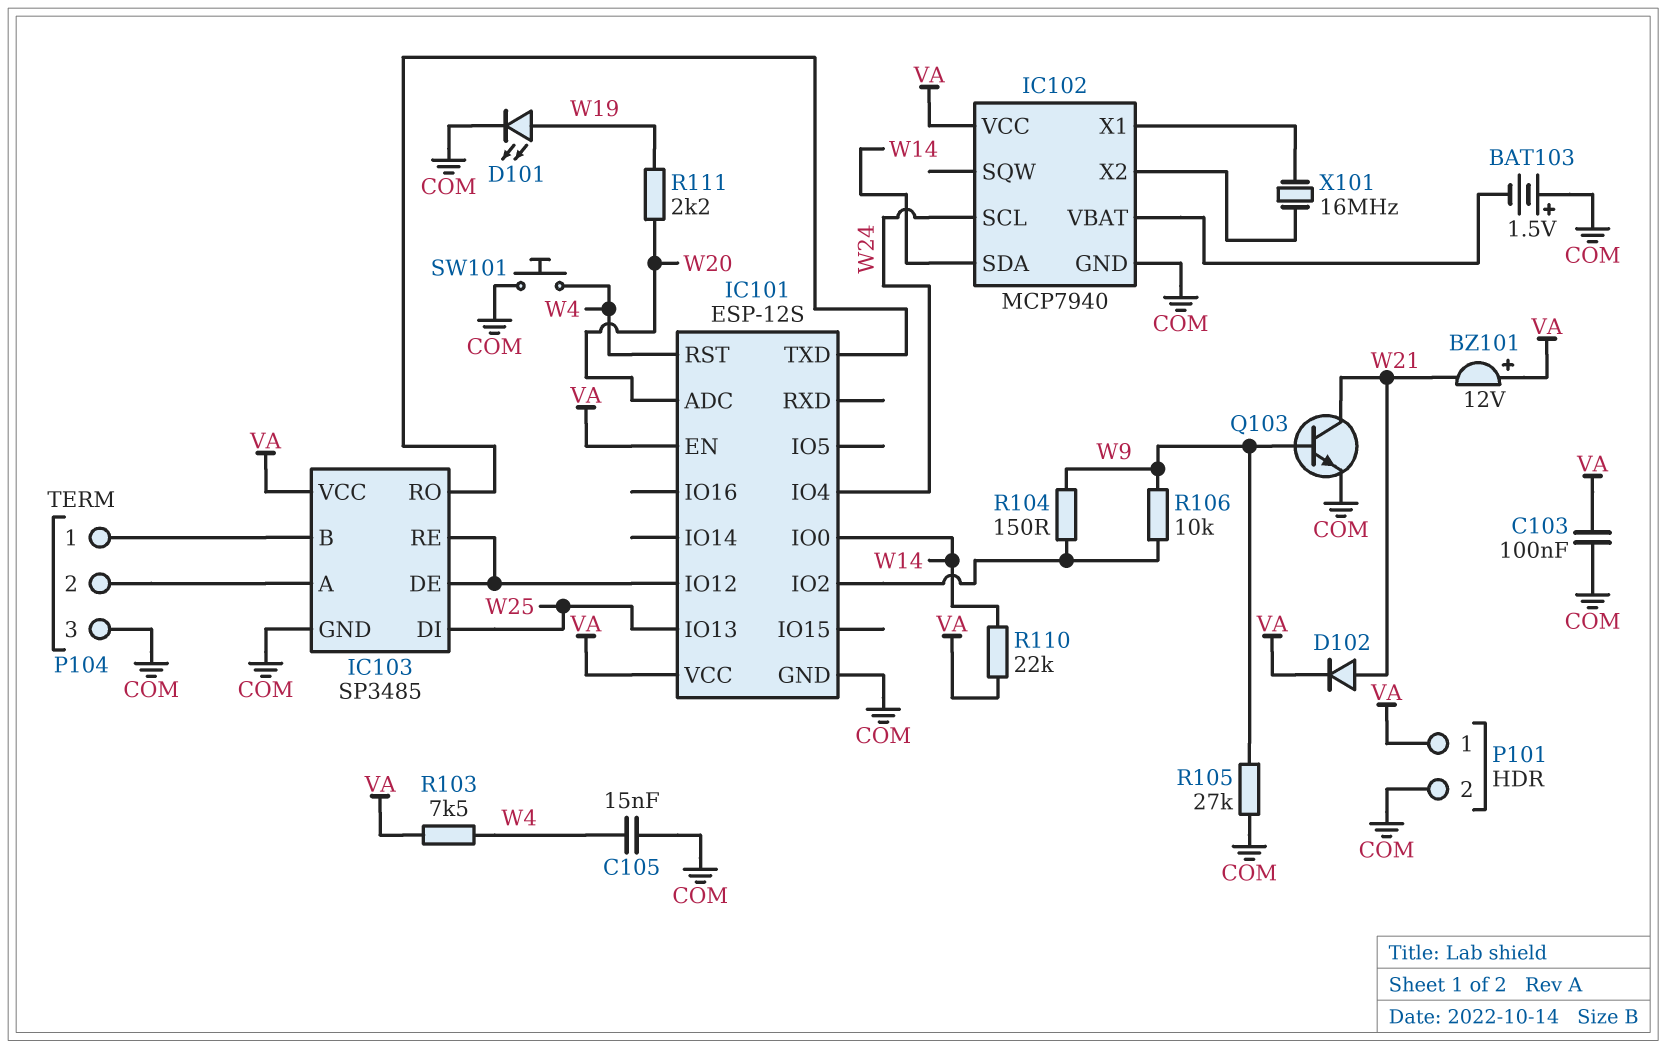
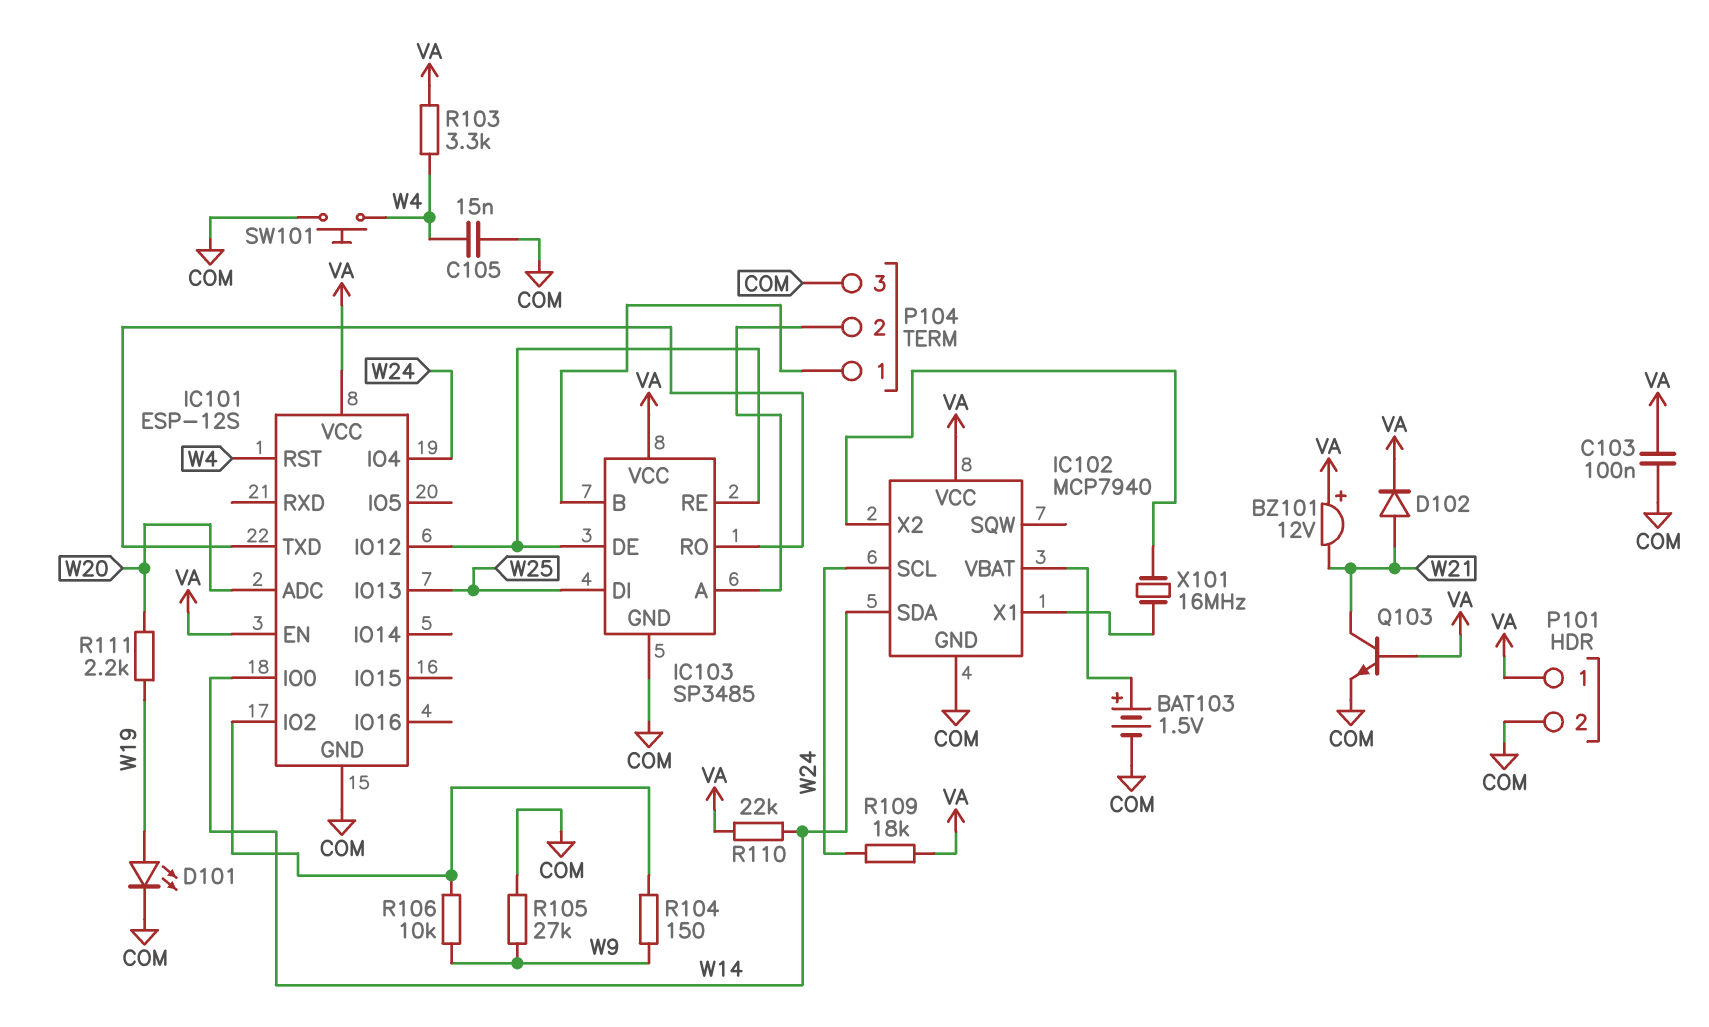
BAT103: 1.5V (plus COM, minus IC102/VBAT) -> 1.5V (plus IC102/VBAT, minus COM)
Q103: NPN (B W9, C W21, E COM) -> NPN (B VA, C W21, E COM)
R103: 7.5k (VA, W4) -> 3.3k (VA, W4)
R109: none -> 18k (VA, W24)

